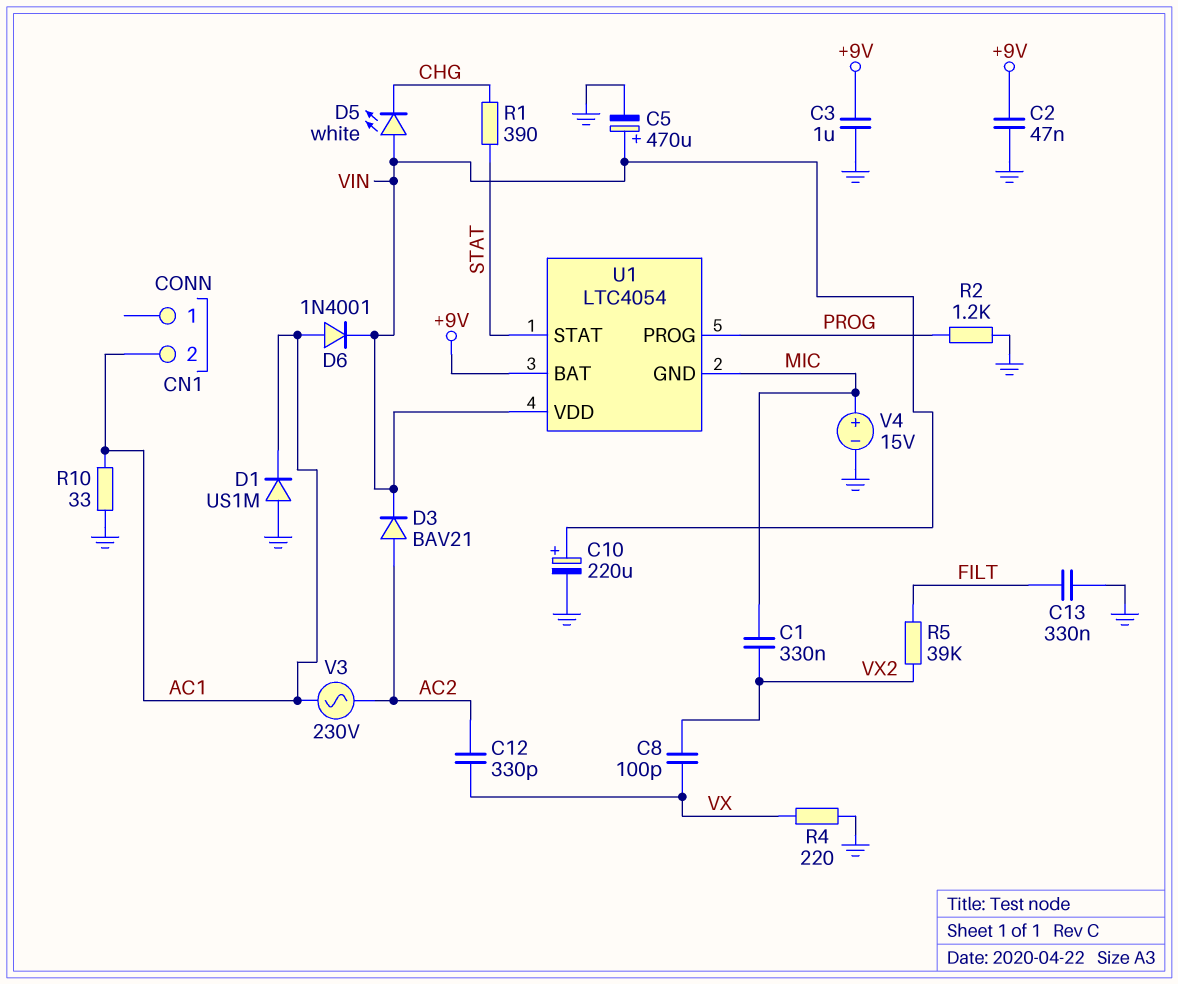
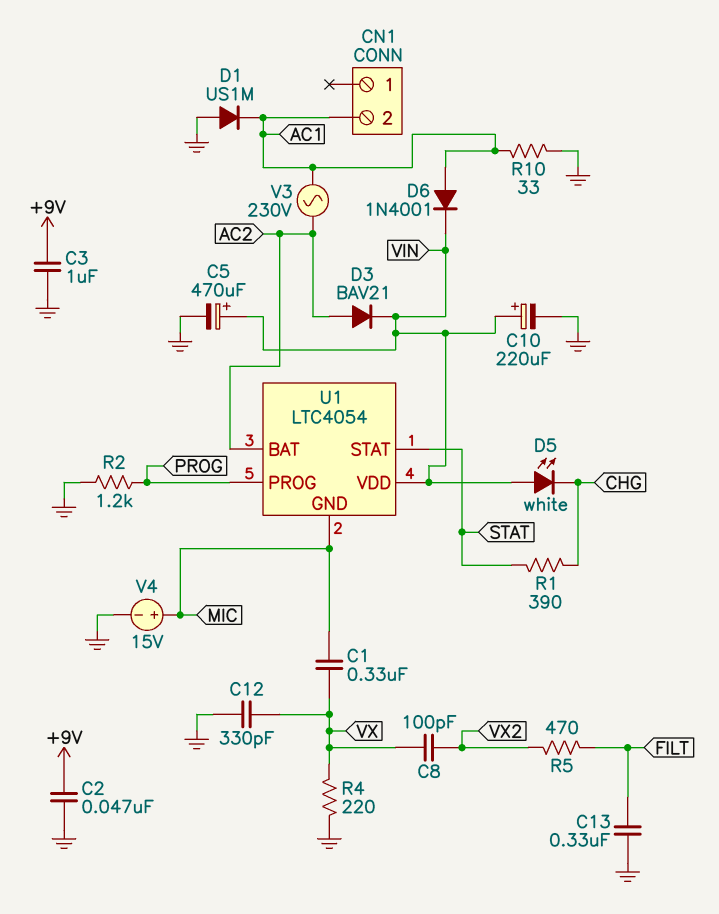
C1: 330nF (MIC, VX2) -> 330nF (MIC, VX)
C12: 330pF (AC2, VX) -> 330pF (GND, VX)
R5: 39k (FILT, VX2) -> 470 (FILT, VX2)
U1 pin BAT: +9V -> AC2

